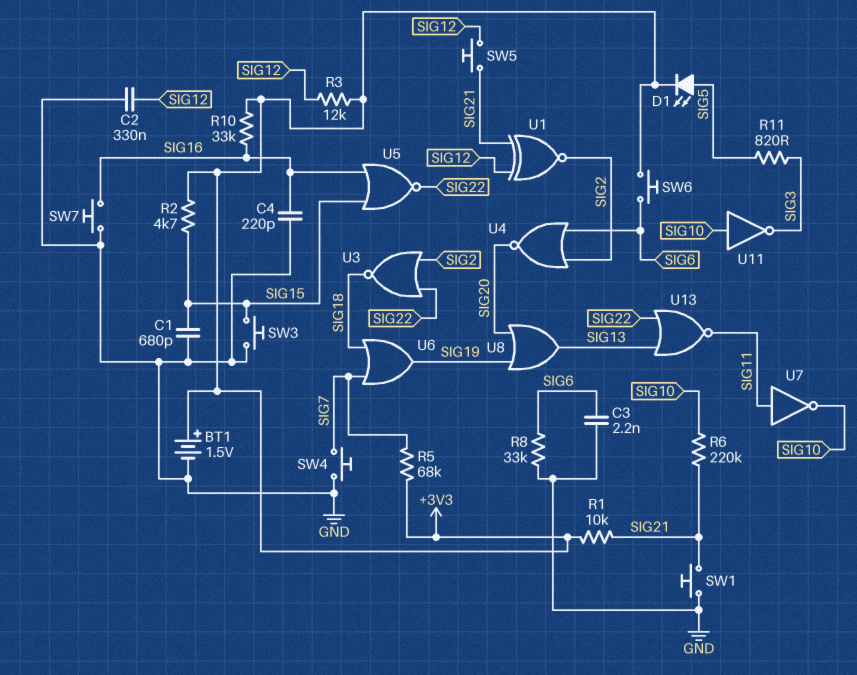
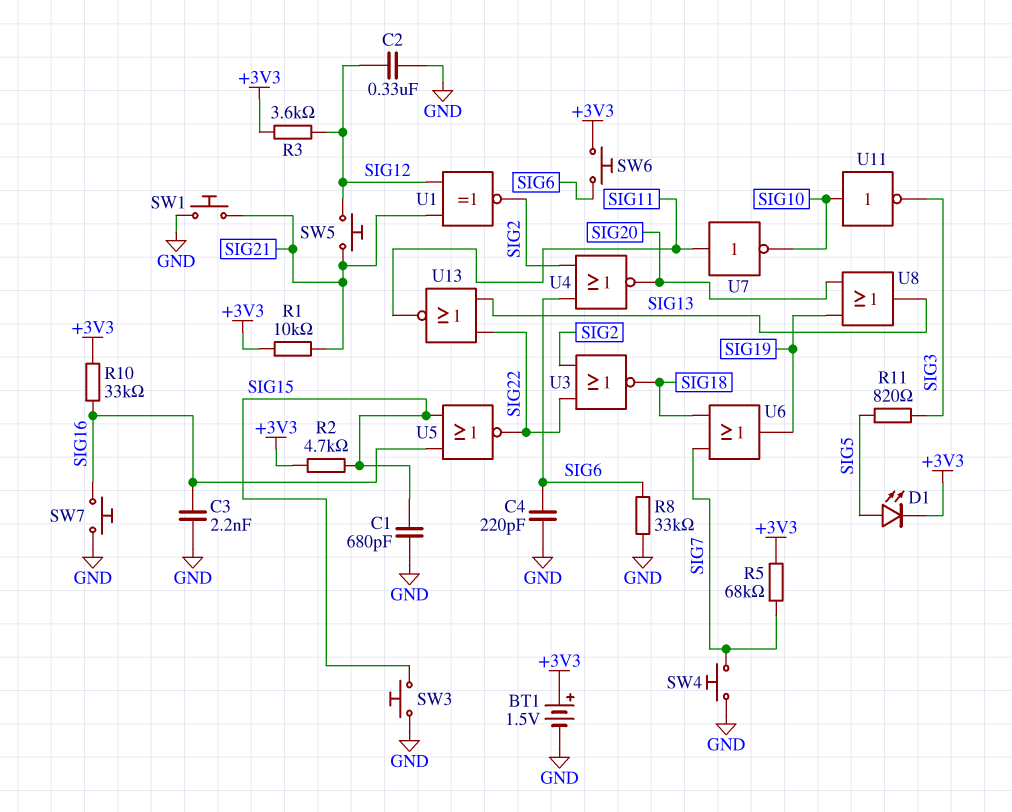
C3: 2.2nF (GND, SIG6) -> 2.2nF (GND, SIG16)
C4: 220pF (GND, SIG16) -> 220pF (GND, SIG6)
R3: 12k (+3V3, SIG12) -> 3.6k (+3V3, SIG12)
R6: 220k (SIG10, SIG21) -> none

